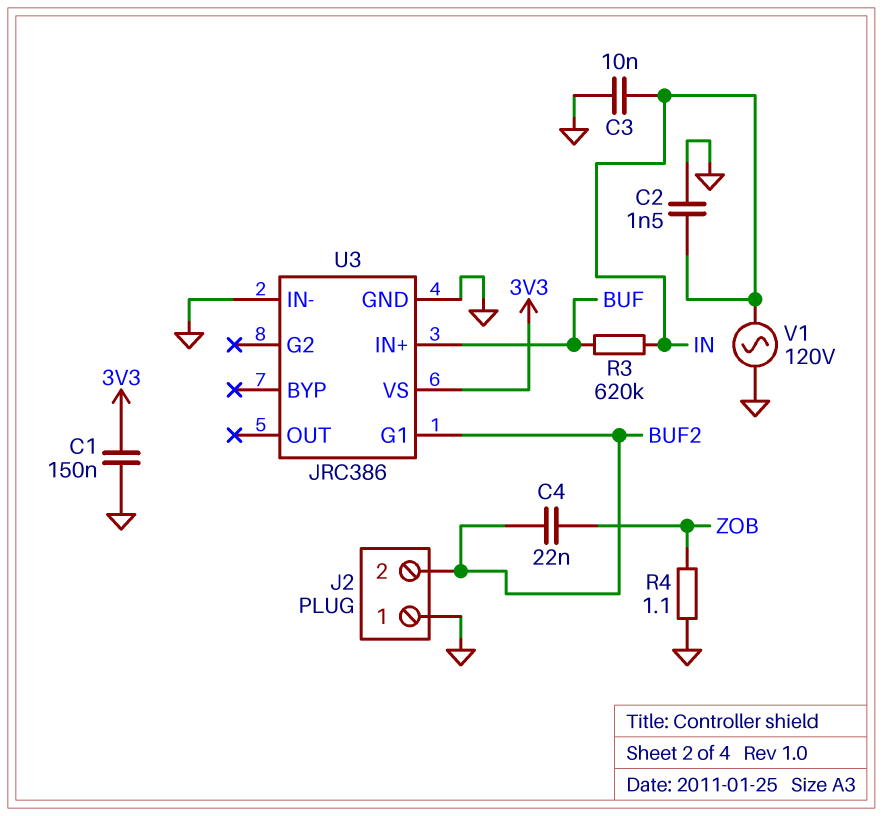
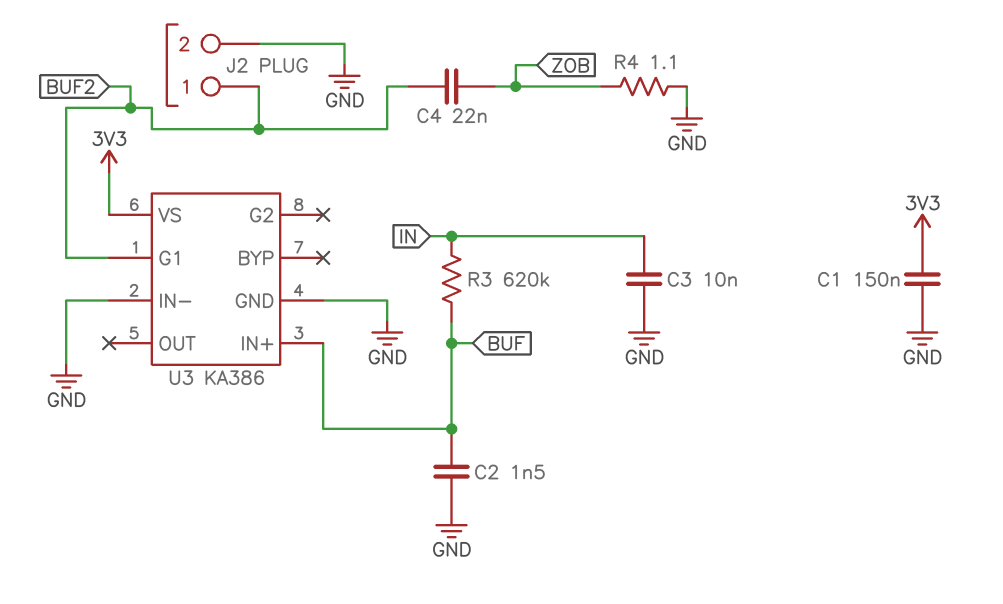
C2: 1.5nF (GND, IN) -> 1.5nF (BUF, GND)
J2 pin 1: GND -> BUF2
J2 pin 2: BUF2 -> GND
U3: JRC386 -> KA386
V1: AC 120V (GND, IN) -> none

